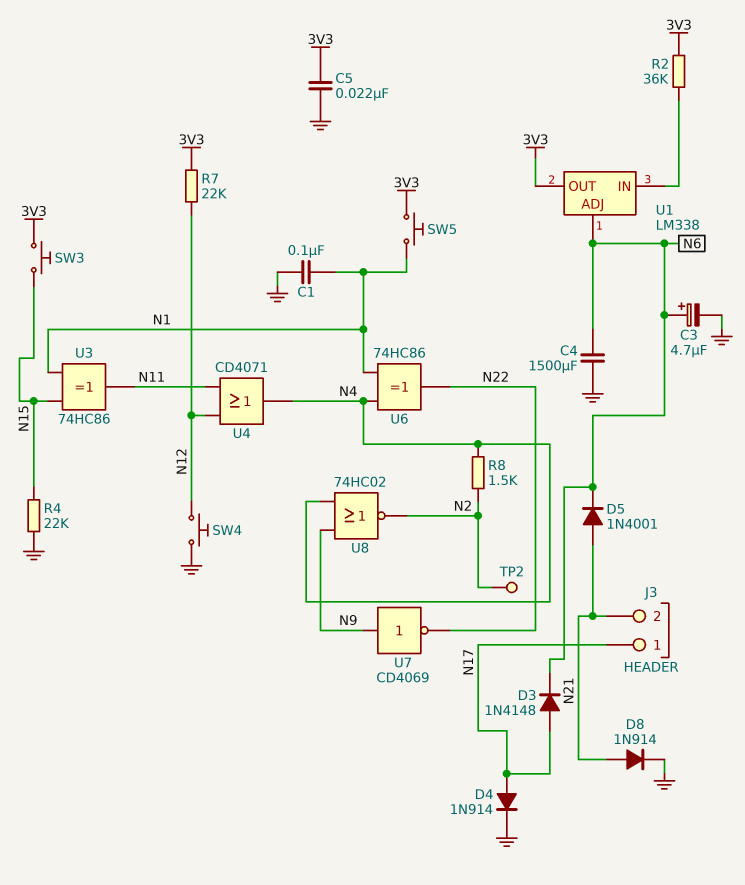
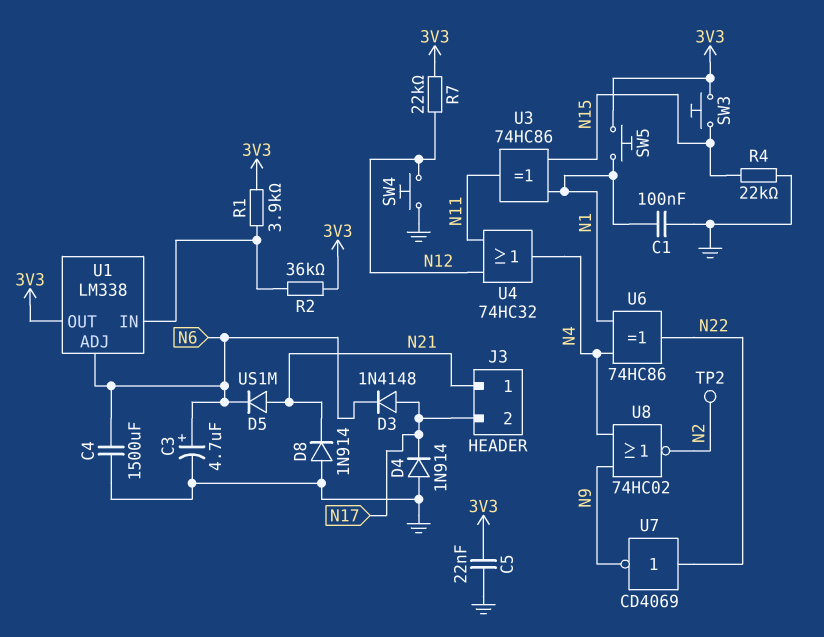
D4: diode 1N914 (A N17, K GND) -> diode 1N914 (A GND, K N17)
D5: diode 1N4001 (A N21, K N6) -> diode US1M (A N21, K N6)
D8: diode 1N914 (A N21, K GND) -> diode 1N914 (A GND, K N21)
J3 pin 1: N17 -> N21
J3 pin 2: N21 -> N17
R1: none -> 3.9k (3V3, U1/IN)
R8: 1.5k (N2, N4) -> none
U4: OR CD4071 (in N11, in N12, out N4) -> OR 74HC32 (in N11, in N12, out N4)
U7: NOT CD4069 (in N9, out N22) -> NOT CD4069 (in N22, out N9)

